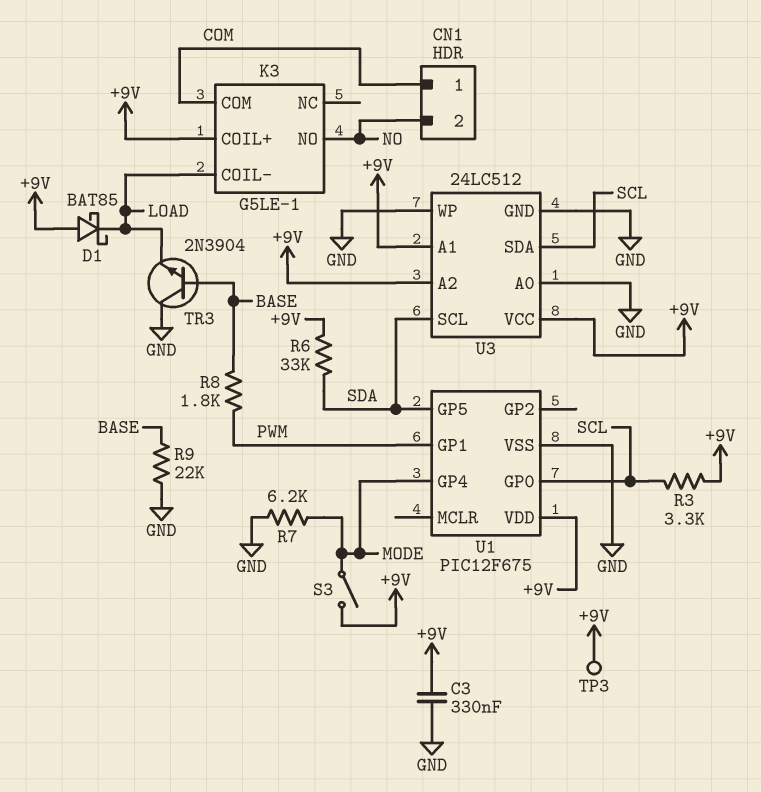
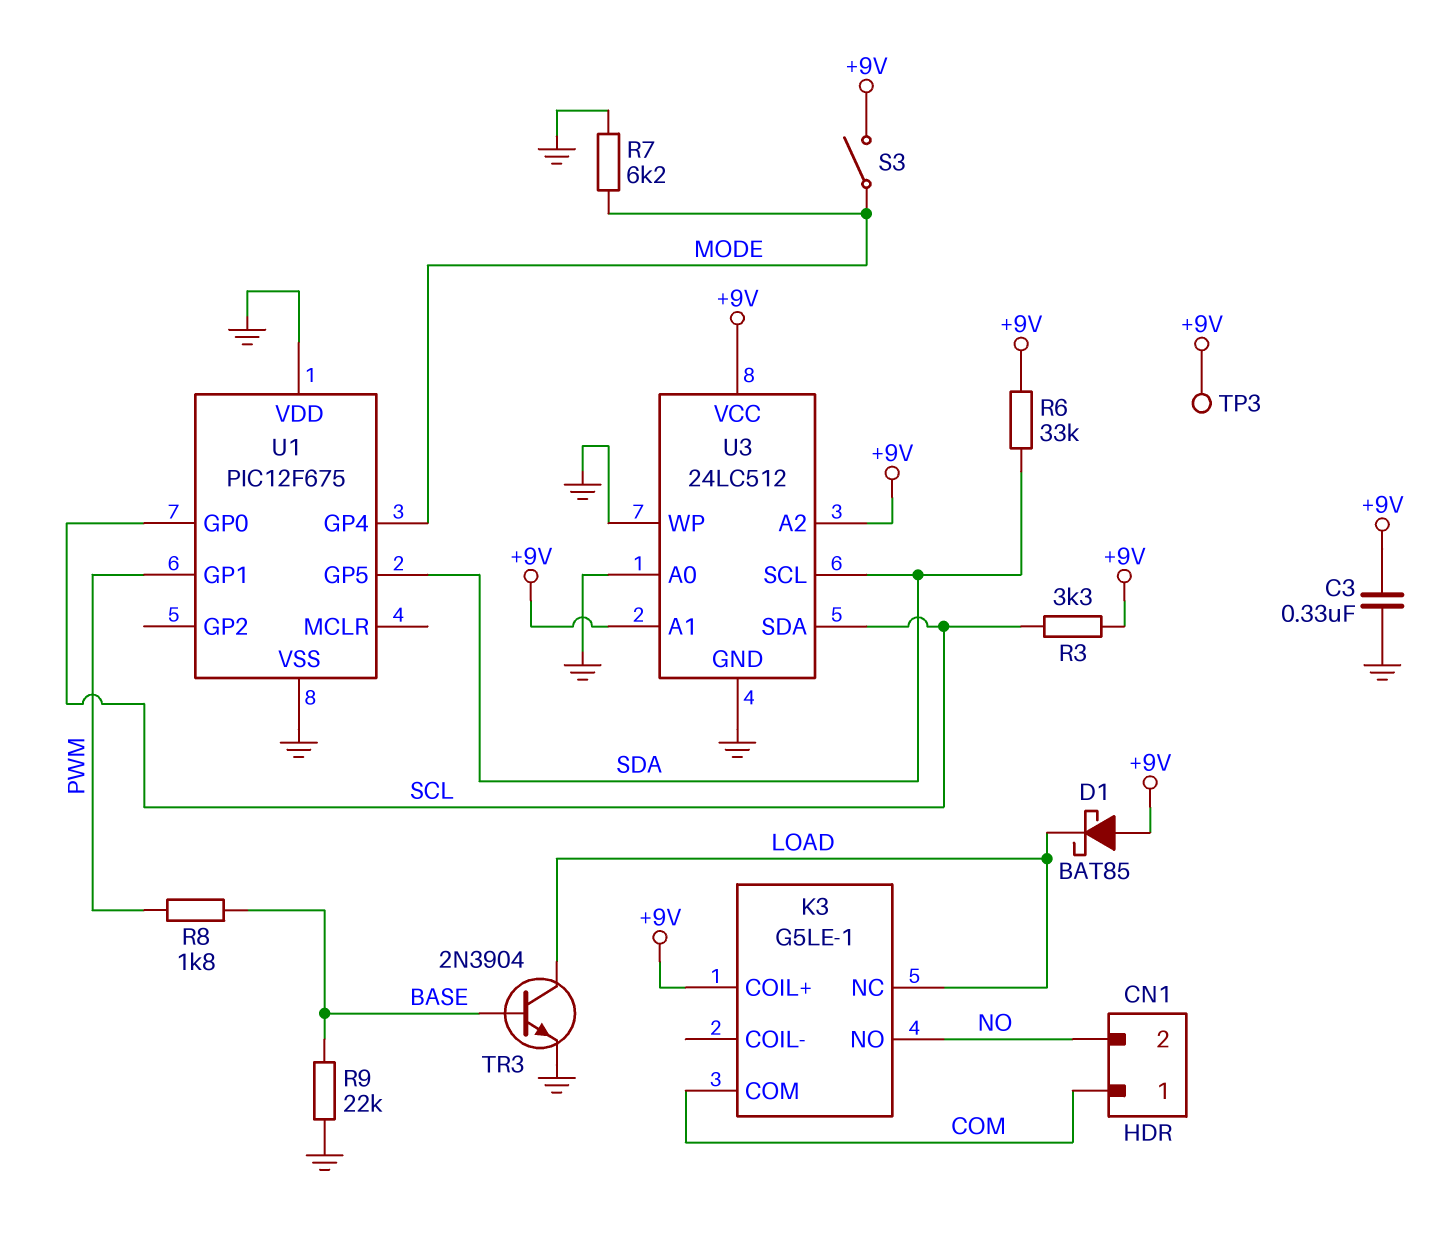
K3 pin COIL-: LOAD -> none
K3 pin NC: none -> LOAD
TR3: NPN 2N3904 (B BASE, C GND, E LOAD) -> NPN 2N3904 (B BASE, C LOAD, E GND)
U1 pin VDD: +9V -> GND

